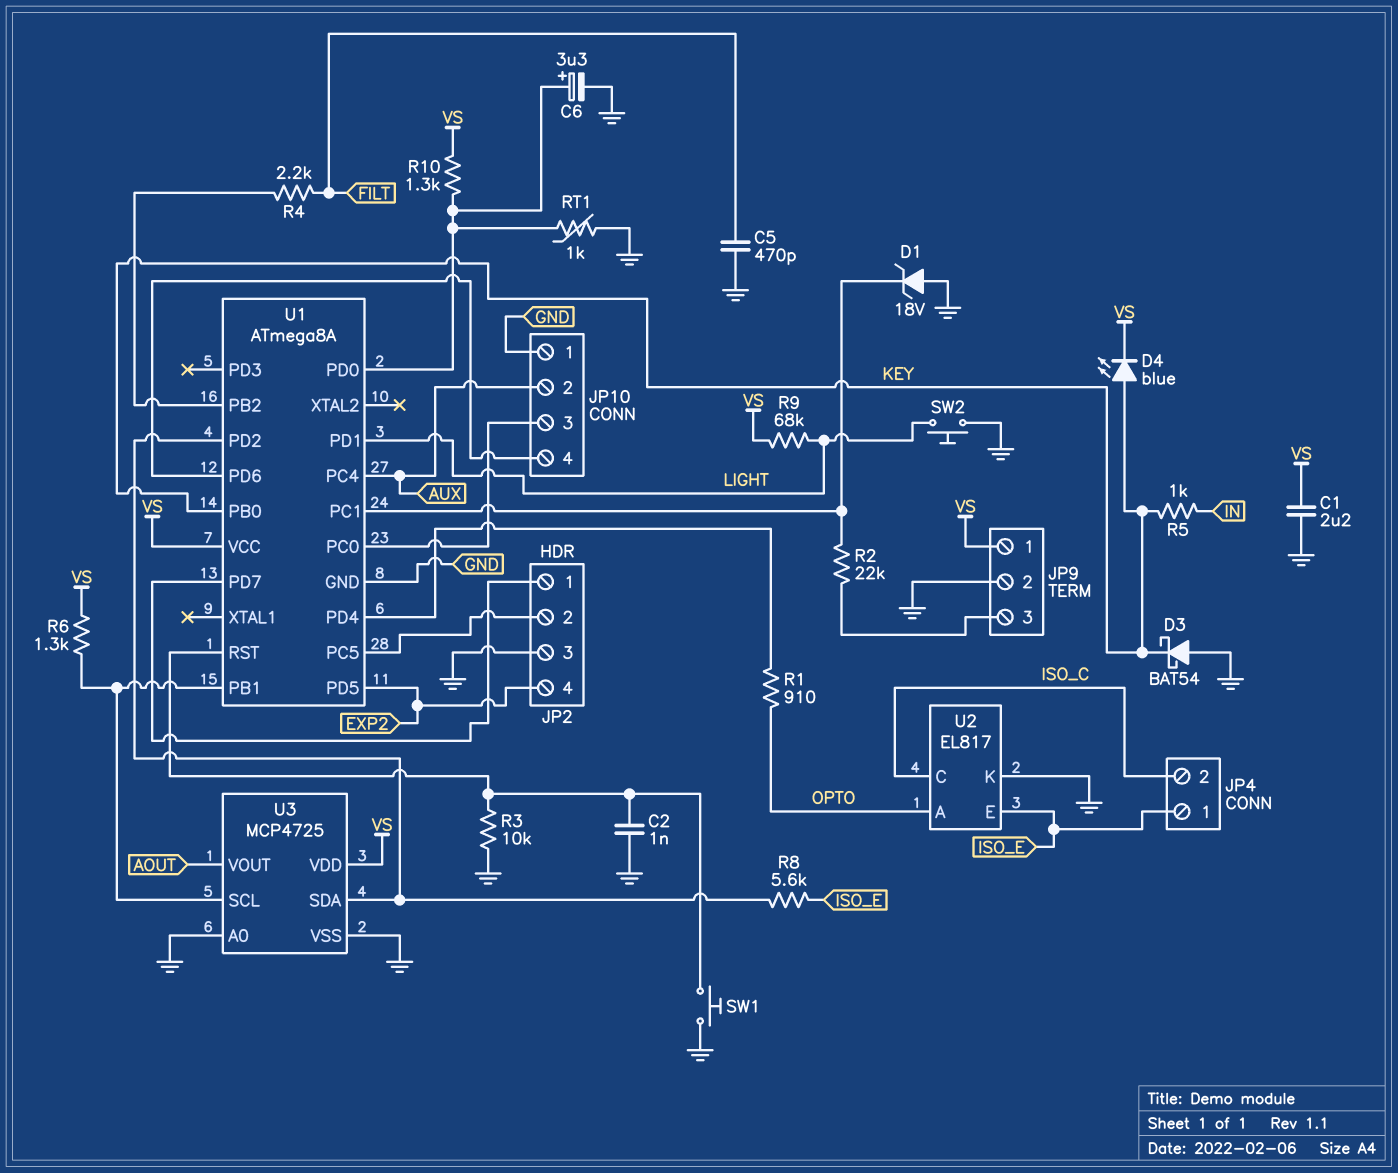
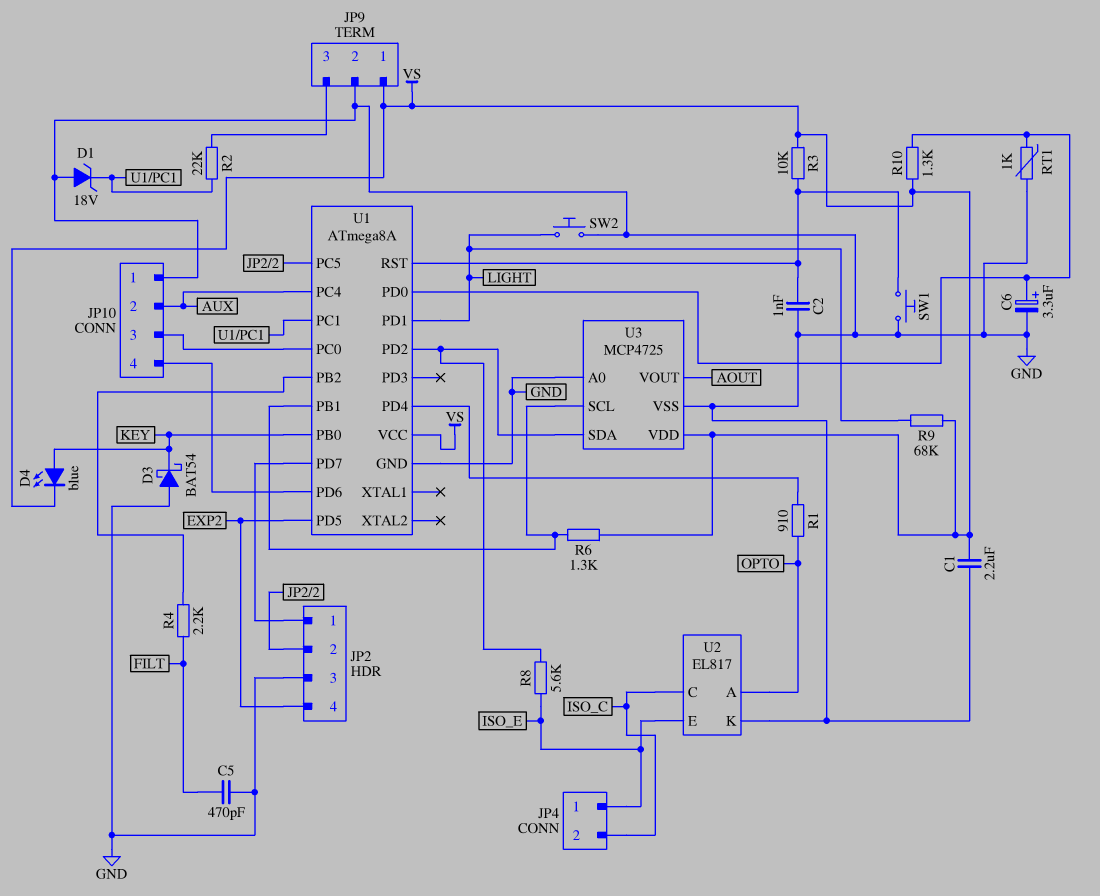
R3: 10k (GND, U1/RST) -> 10k (U1/RST, VS)
R5: 1k (IN, KEY) -> none

